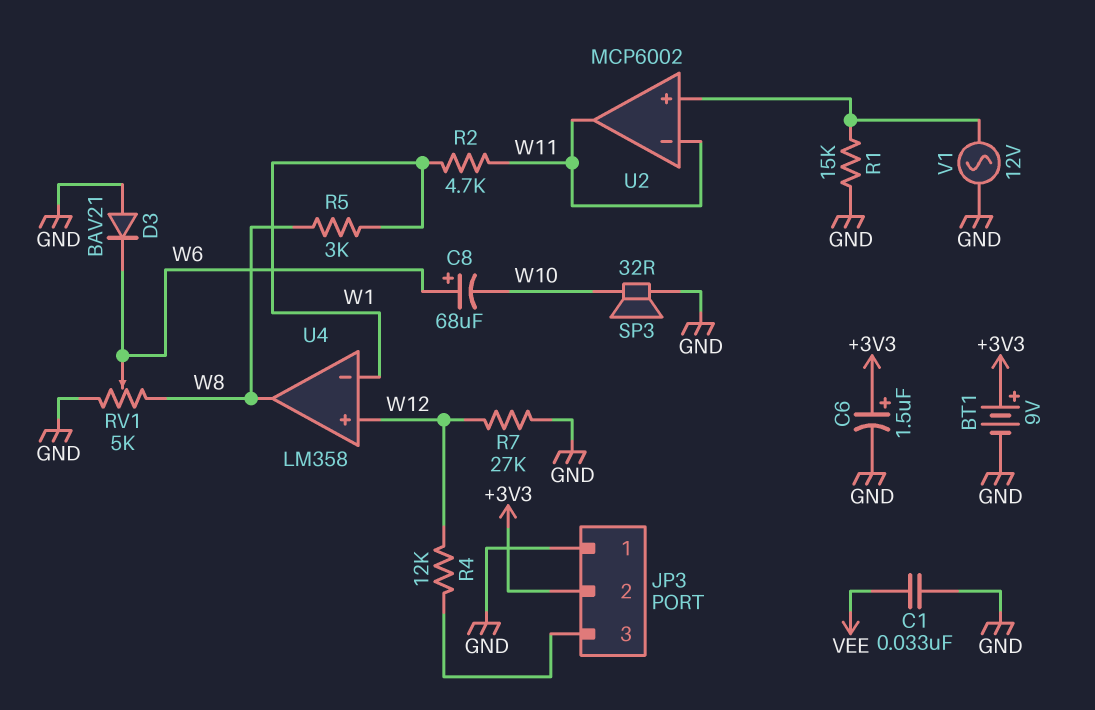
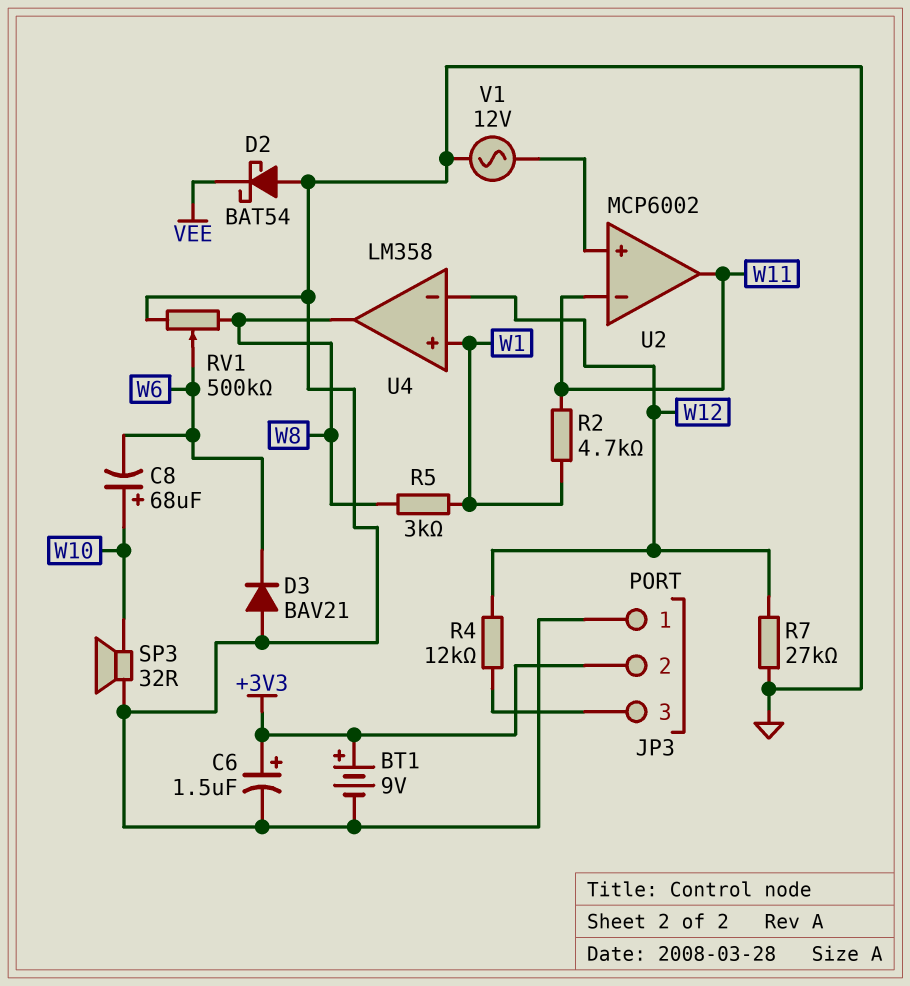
C1: 33nF (GND, VEE) -> none
C8: 68uF (plus W6, minus W10) -> 68uF (plus W10, minus W6)
D2: none -> schottky BAT54 (A GND, K VEE)
R1: 15k (GND, U2/in+) -> none
RV1: 5k (GND, W8, wiper W6) -> 500k (GND, W8, wiper W6)
U4 pin in+: W12 -> W1
U4 pin in-: W1 -> W12

